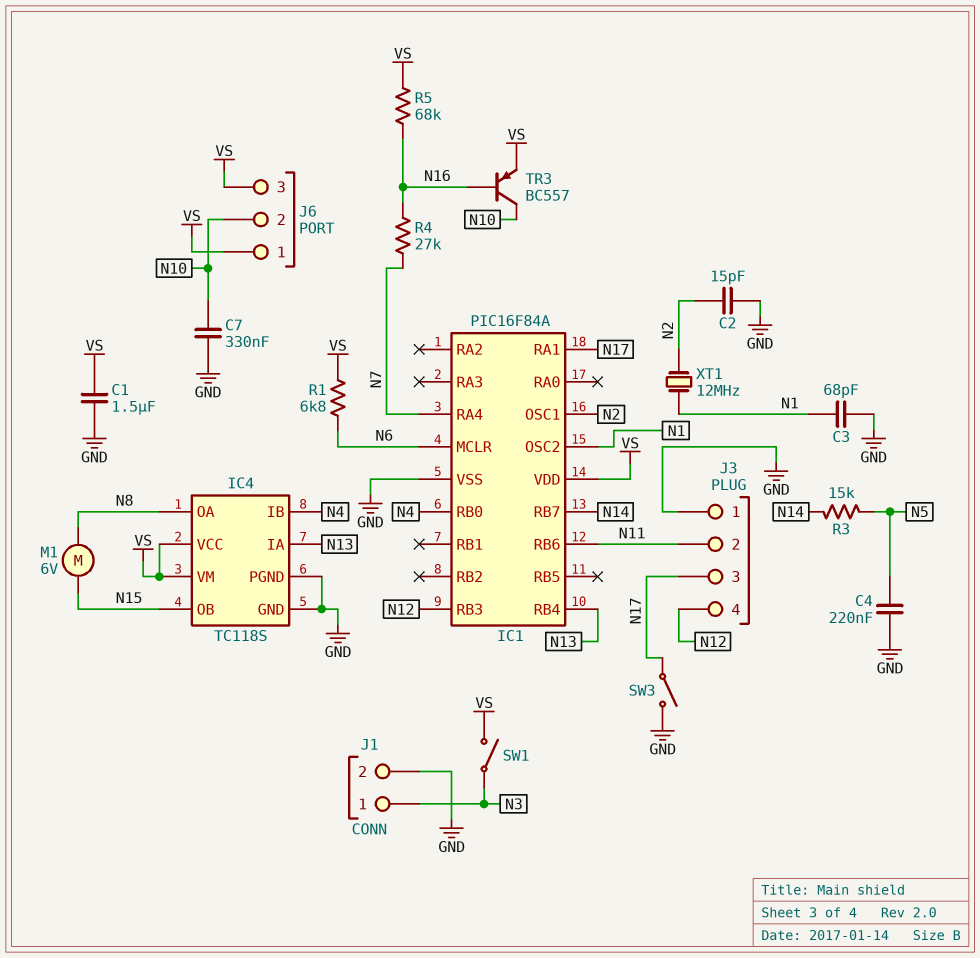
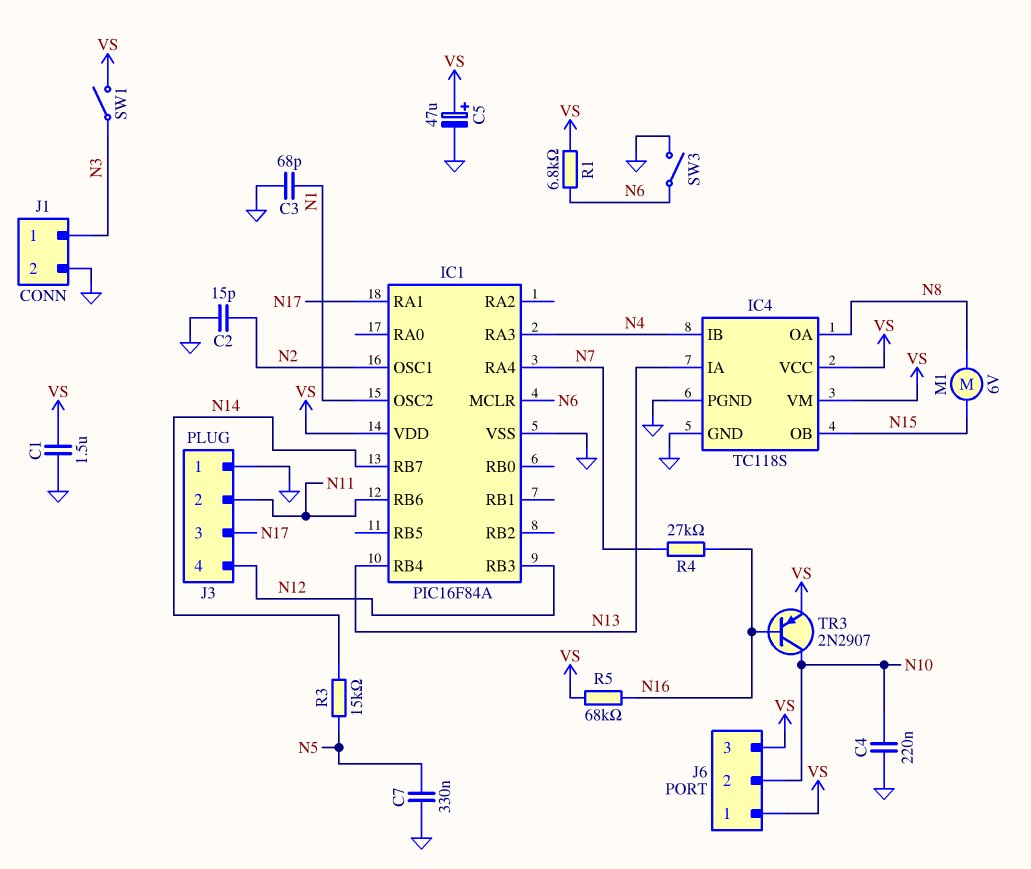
C4: 220nF (GND, N5) -> 220nF (GND, N10)
C5: none -> 47uF (plus VS, minus GND)
C7: 330nF (GND, N10) -> 330nF (GND, N5)
IC1 pin RA3: none -> N4
IC1 pin RB0: N4 -> none
SW3: switch (GND, N17) -> switch (GND, N6)
TR3: PNP BC557 (B N16, C N10, E VS) -> PNP 2N2907 (B N16, C N10, E VS)
XT1: 12MHz (N1, N2) -> none

